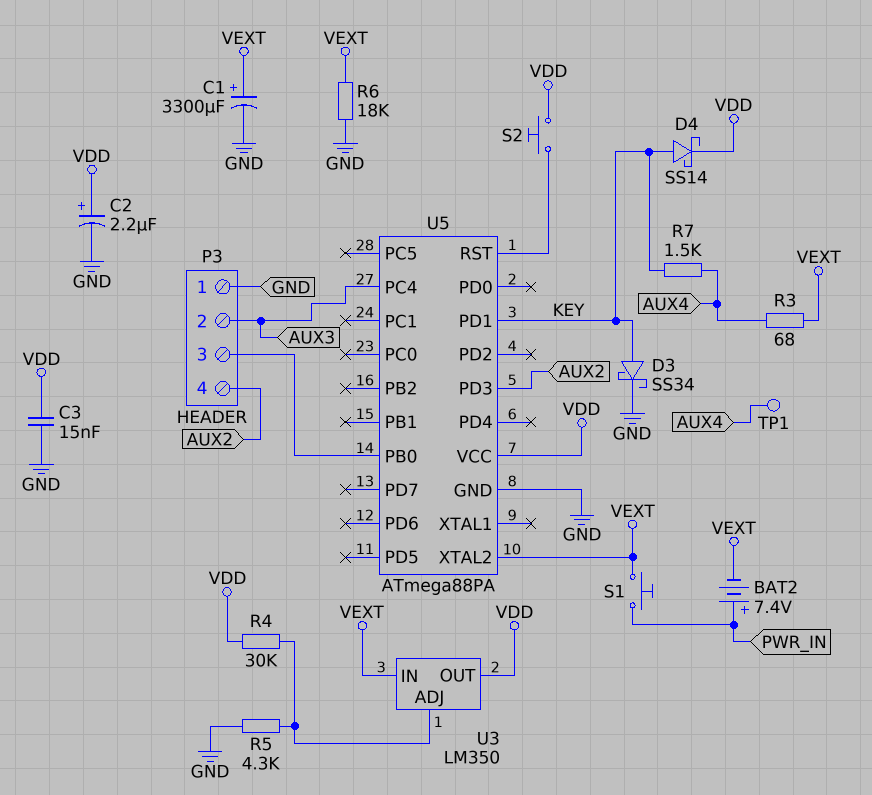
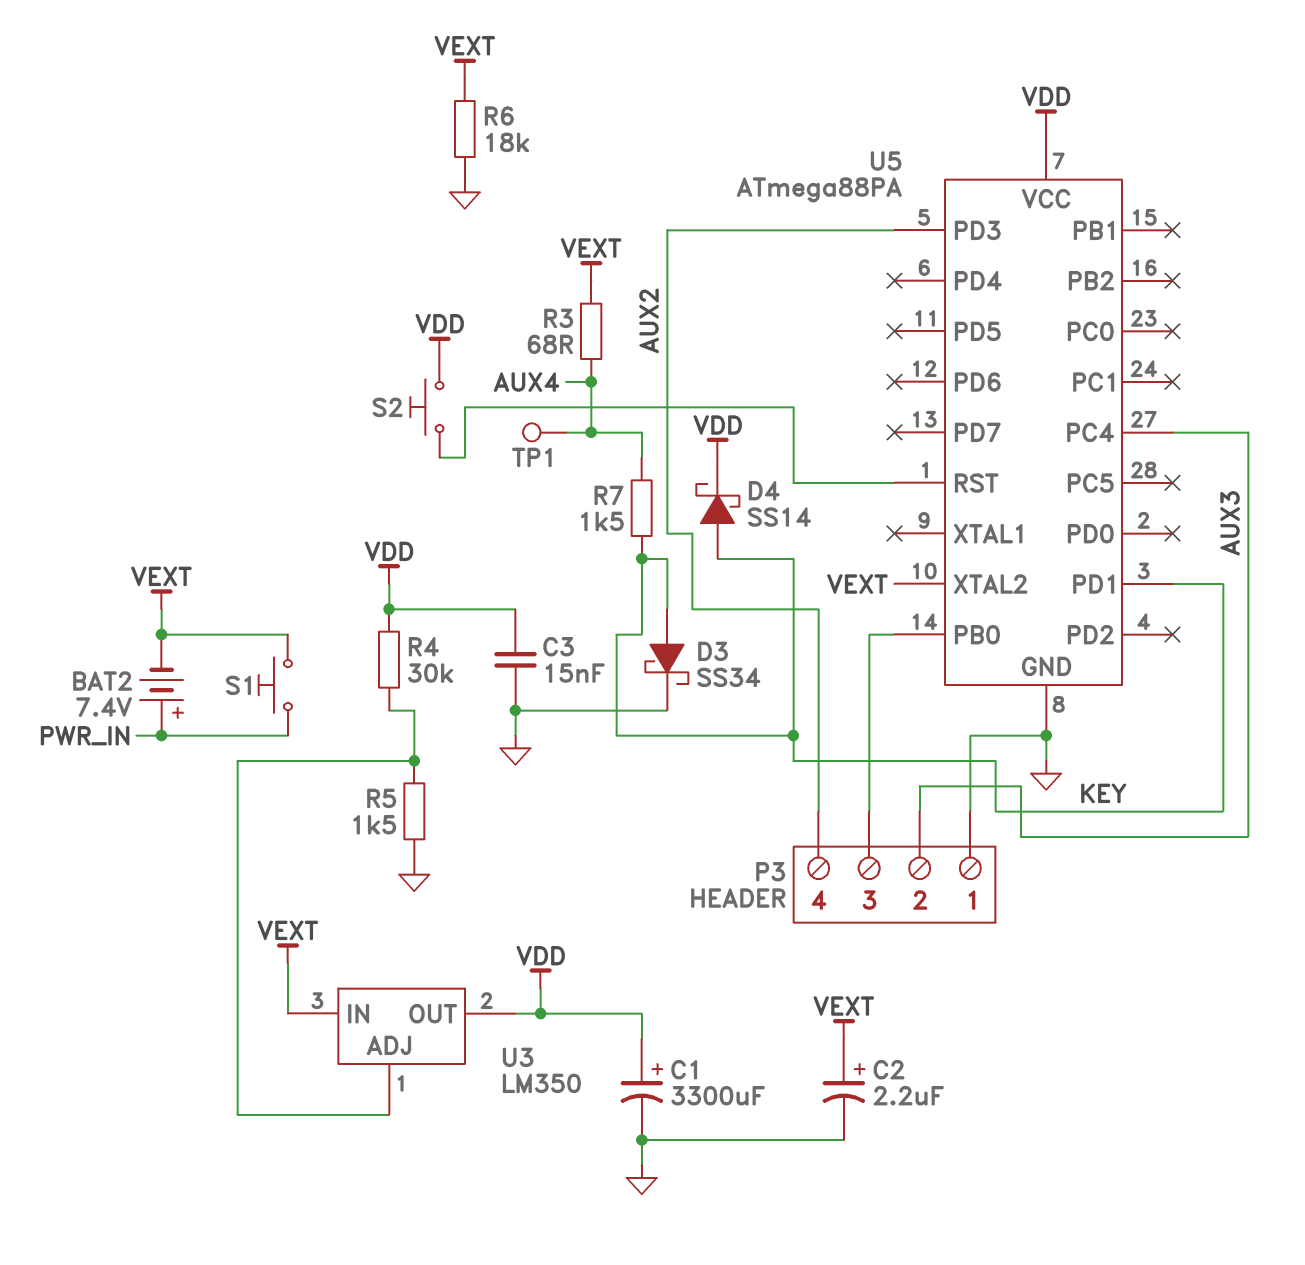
C1: 3300uF (plus VEXT, minus GND) -> 3300uF (plus VDD, minus GND)
C2: 2.2uF (plus VDD, minus GND) -> 2.2uF (plus VEXT, minus GND)
R5: 4.3k (GND, U3/ADJ) -> 1.5k (GND, U3/ADJ)

